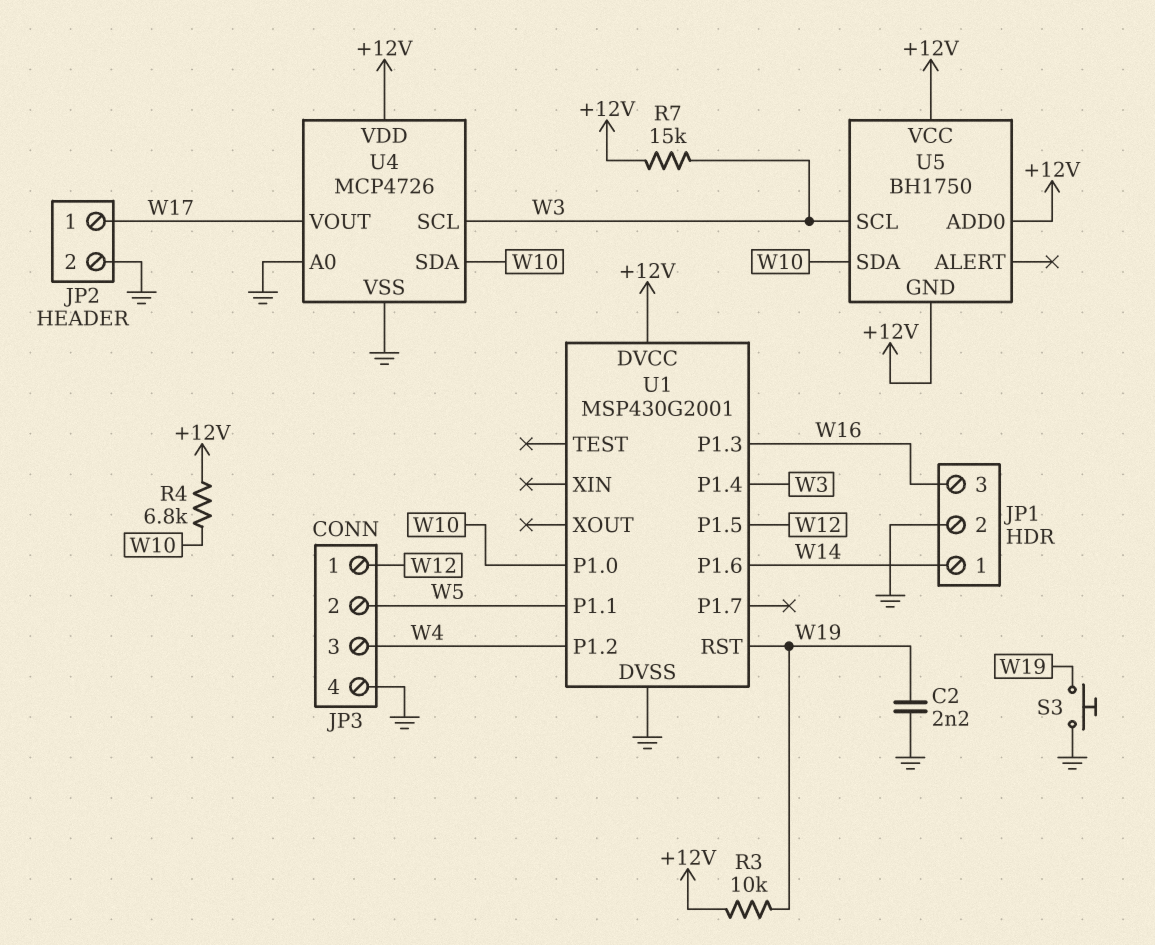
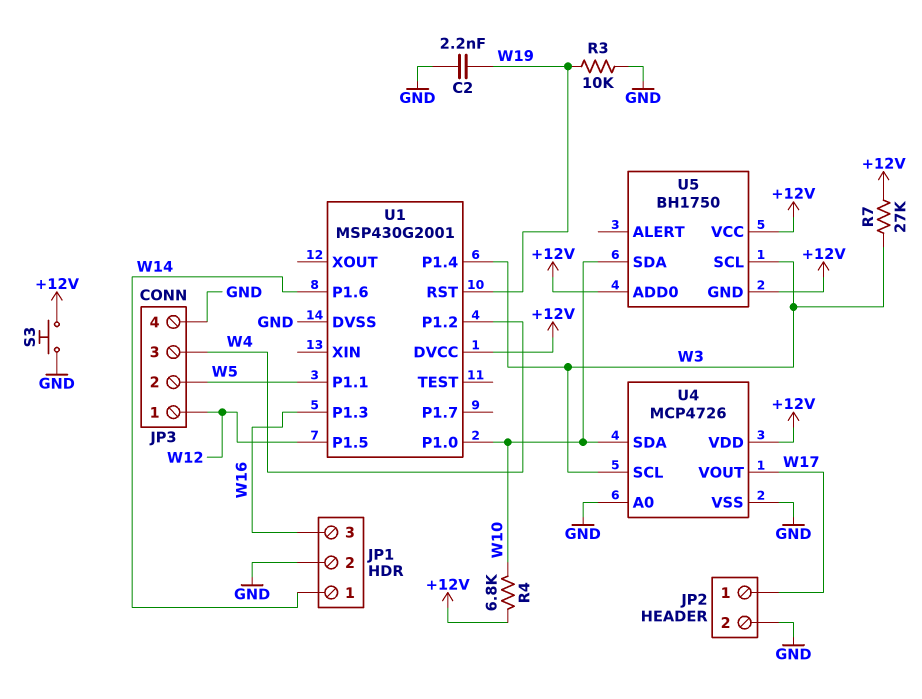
R3: 10k (+12V, W19) -> 10k (GND, W19)
R7: 15k (+12V, W3) -> 27k (+12V, W3)
S3: button (GND, W19) -> button (+12V, GND)

